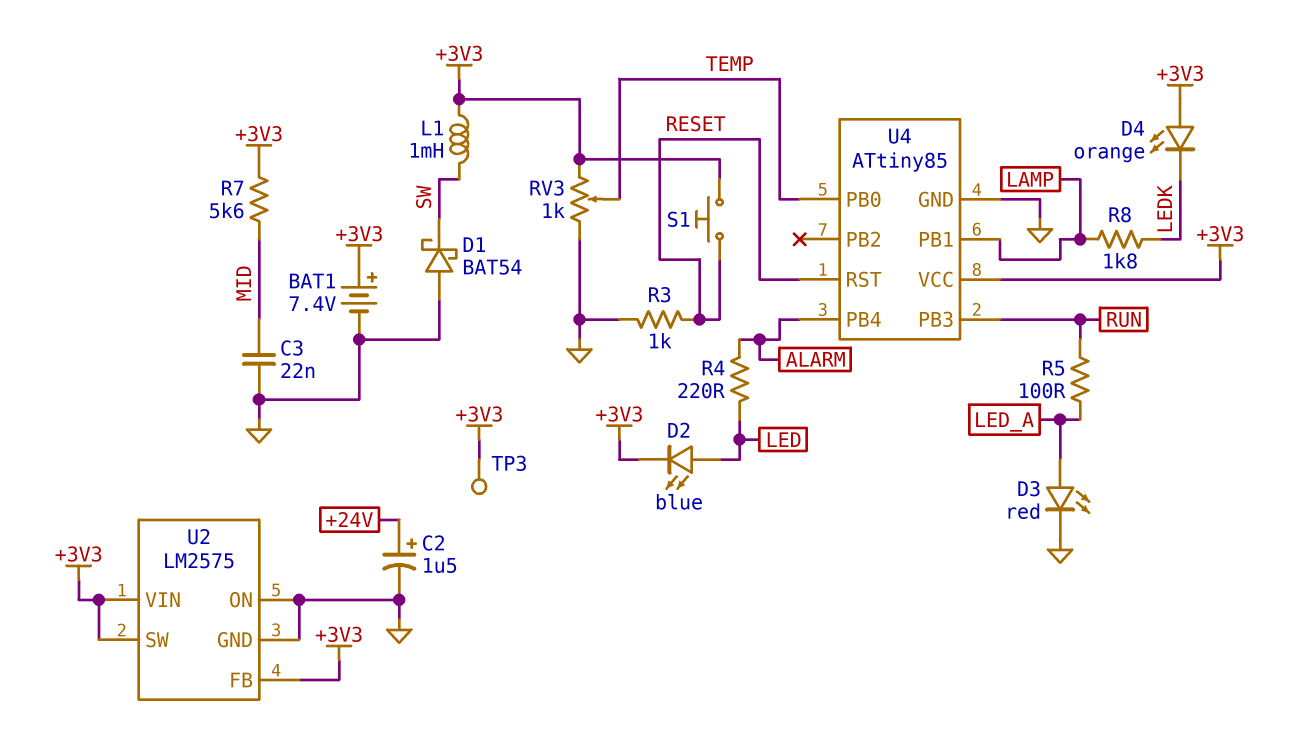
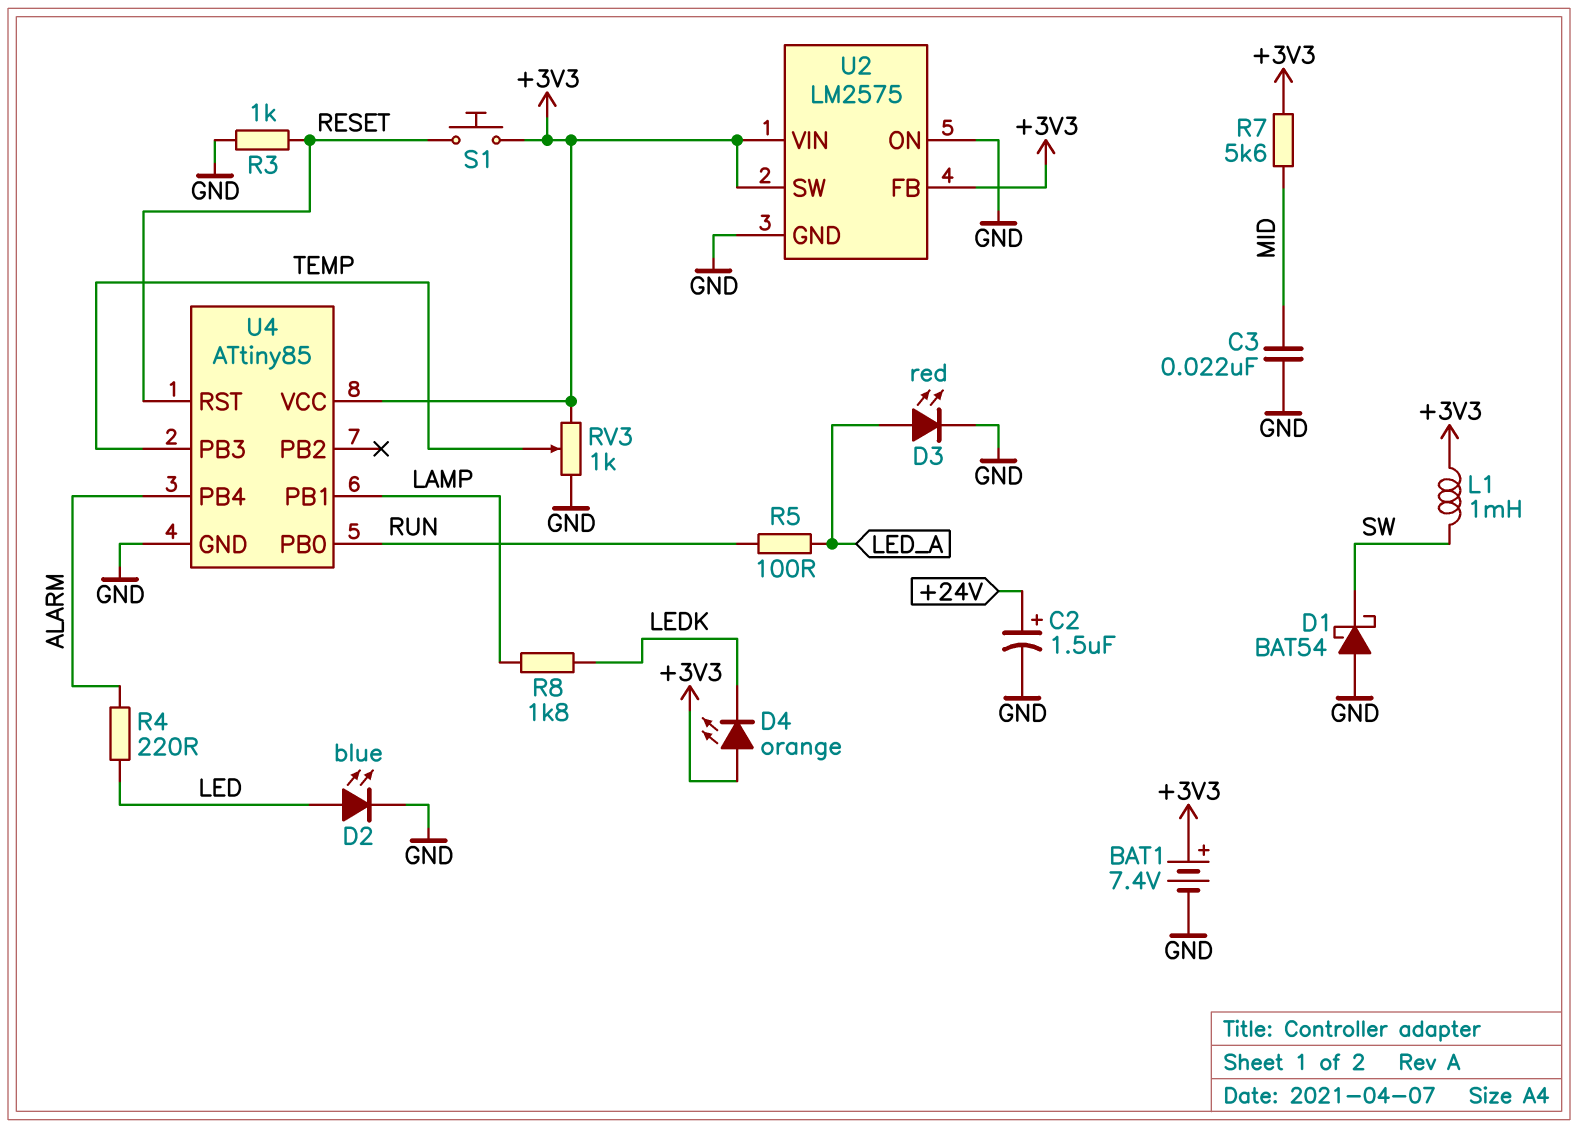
D2: LED blue (A LED, K +3V3) -> LED blue (A LED, K GND)
TP3: test point (+3V3) -> none
U4 pin PB0: TEMP -> RUN
U4 pin PB3: RUN -> TEMP

